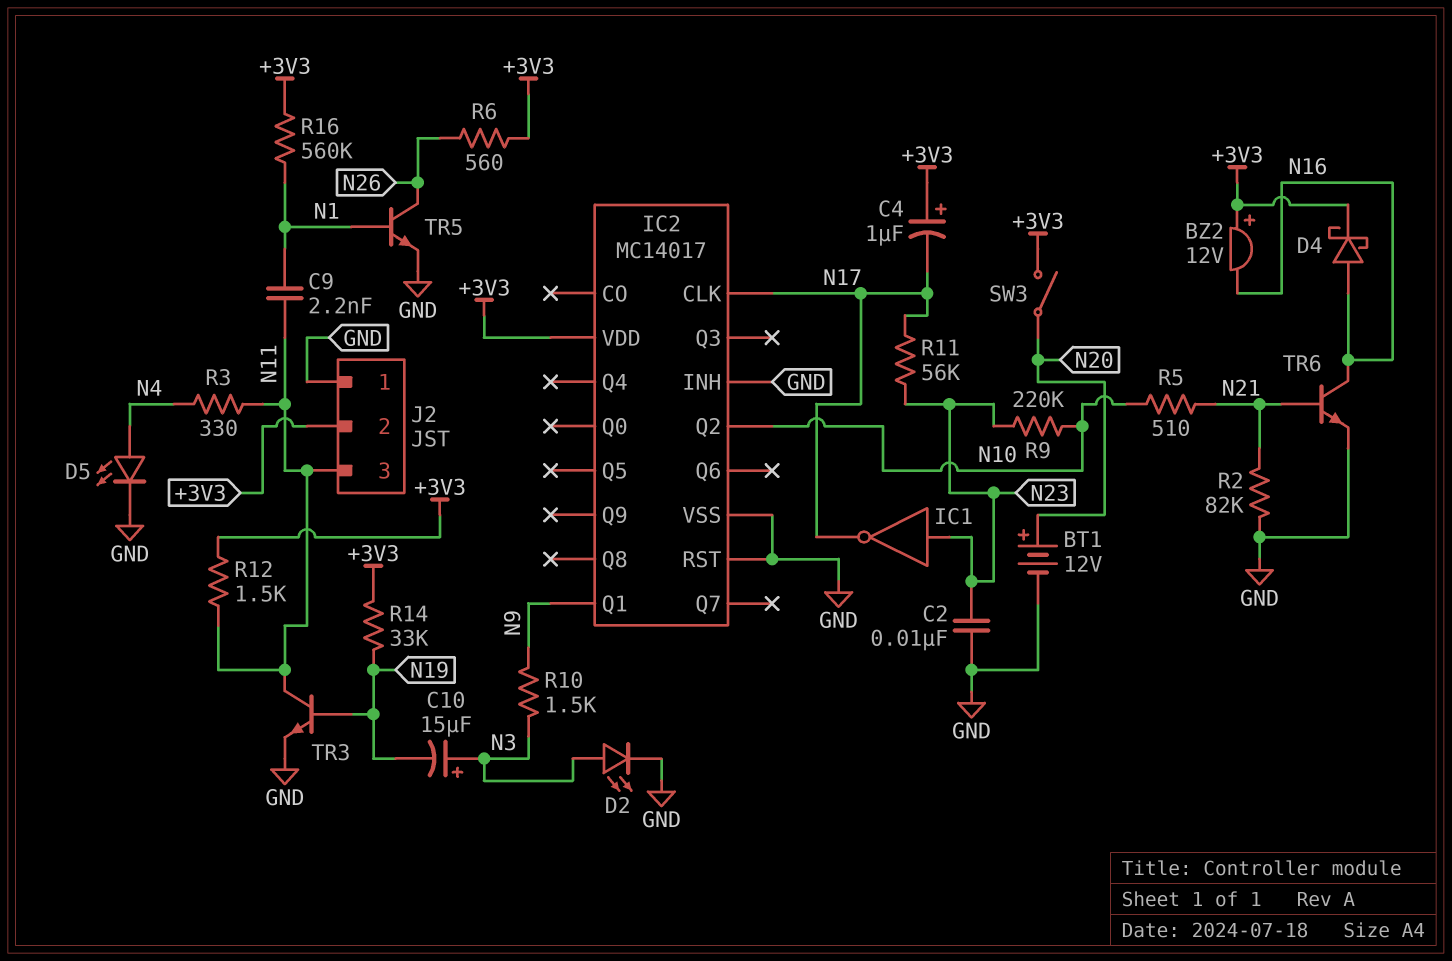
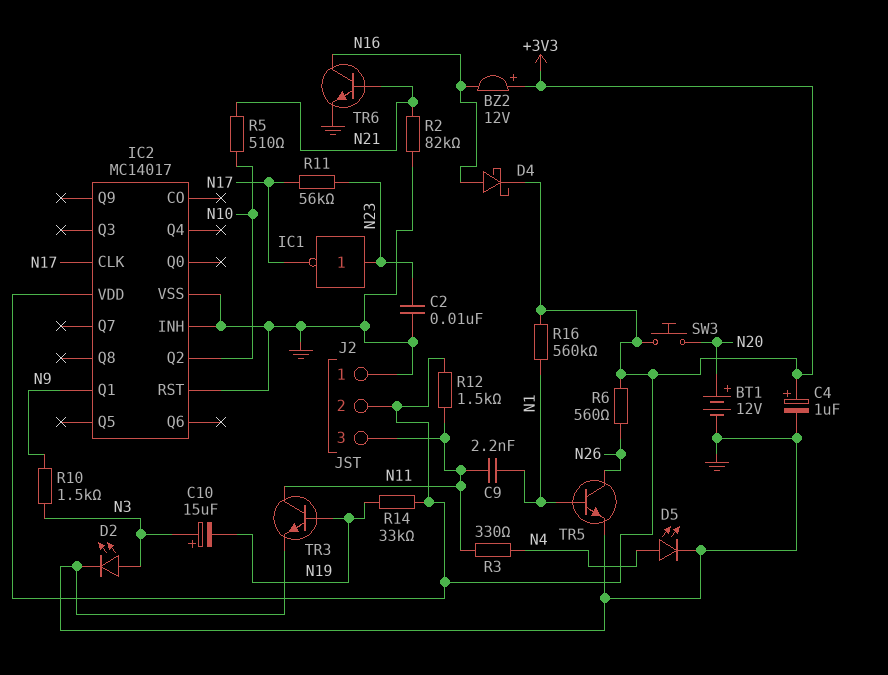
C4: 1uF (plus +3V3, minus N17) -> 1uF (plus +3V3, minus GND)
R9: 220k (N10, N23) -> none
SW3: switch (+3V3, N20) -> button (+3V3, N20)

